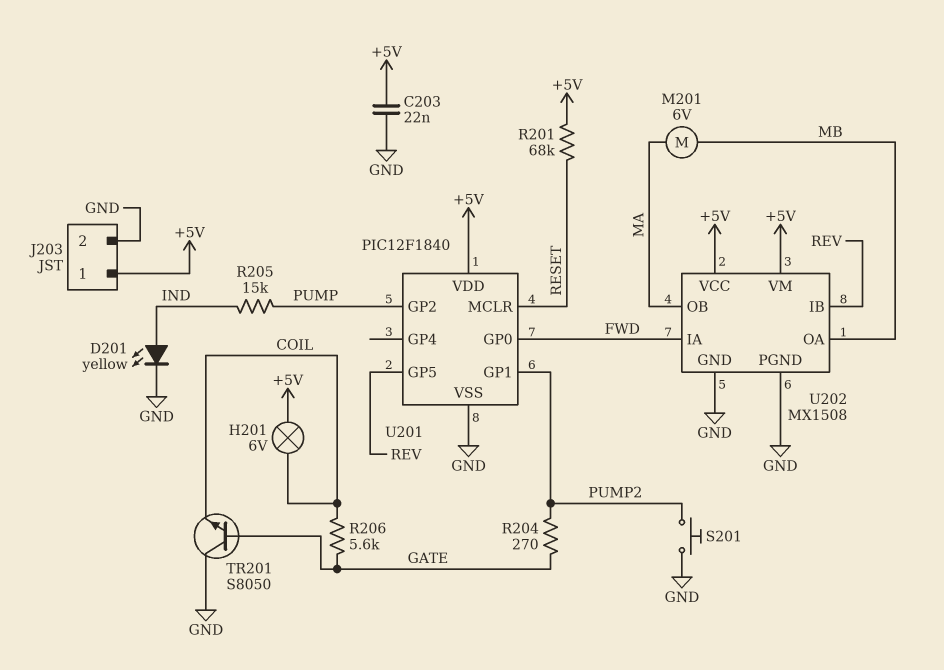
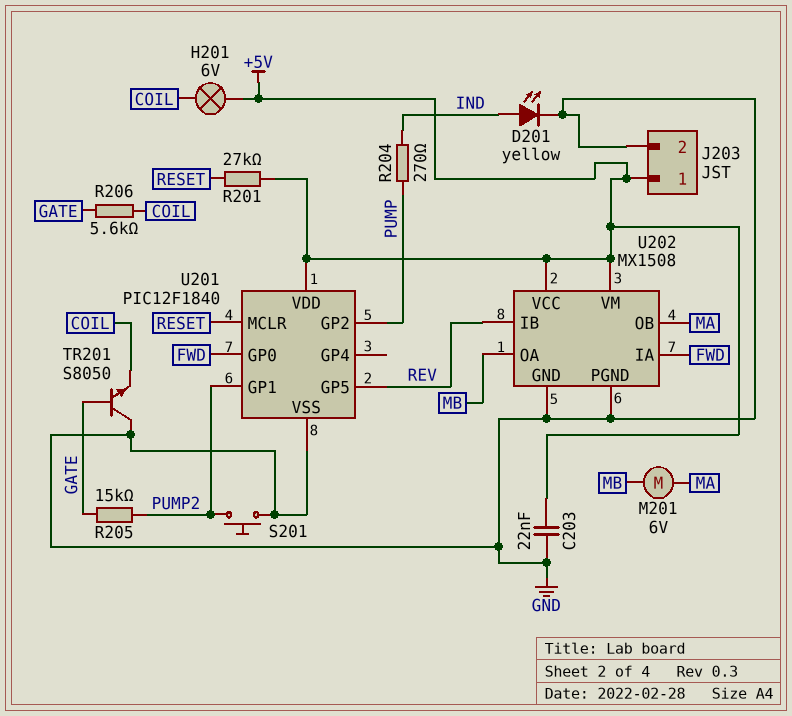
R201: 68k (+5V, RESET) -> 27k (+5V, RESET)
R204: 270 (GATE, PUMP2) -> 270 (IND, PUMP)
R205: 15k (IND, PUMP) -> 15k (GATE, PUMP2)

